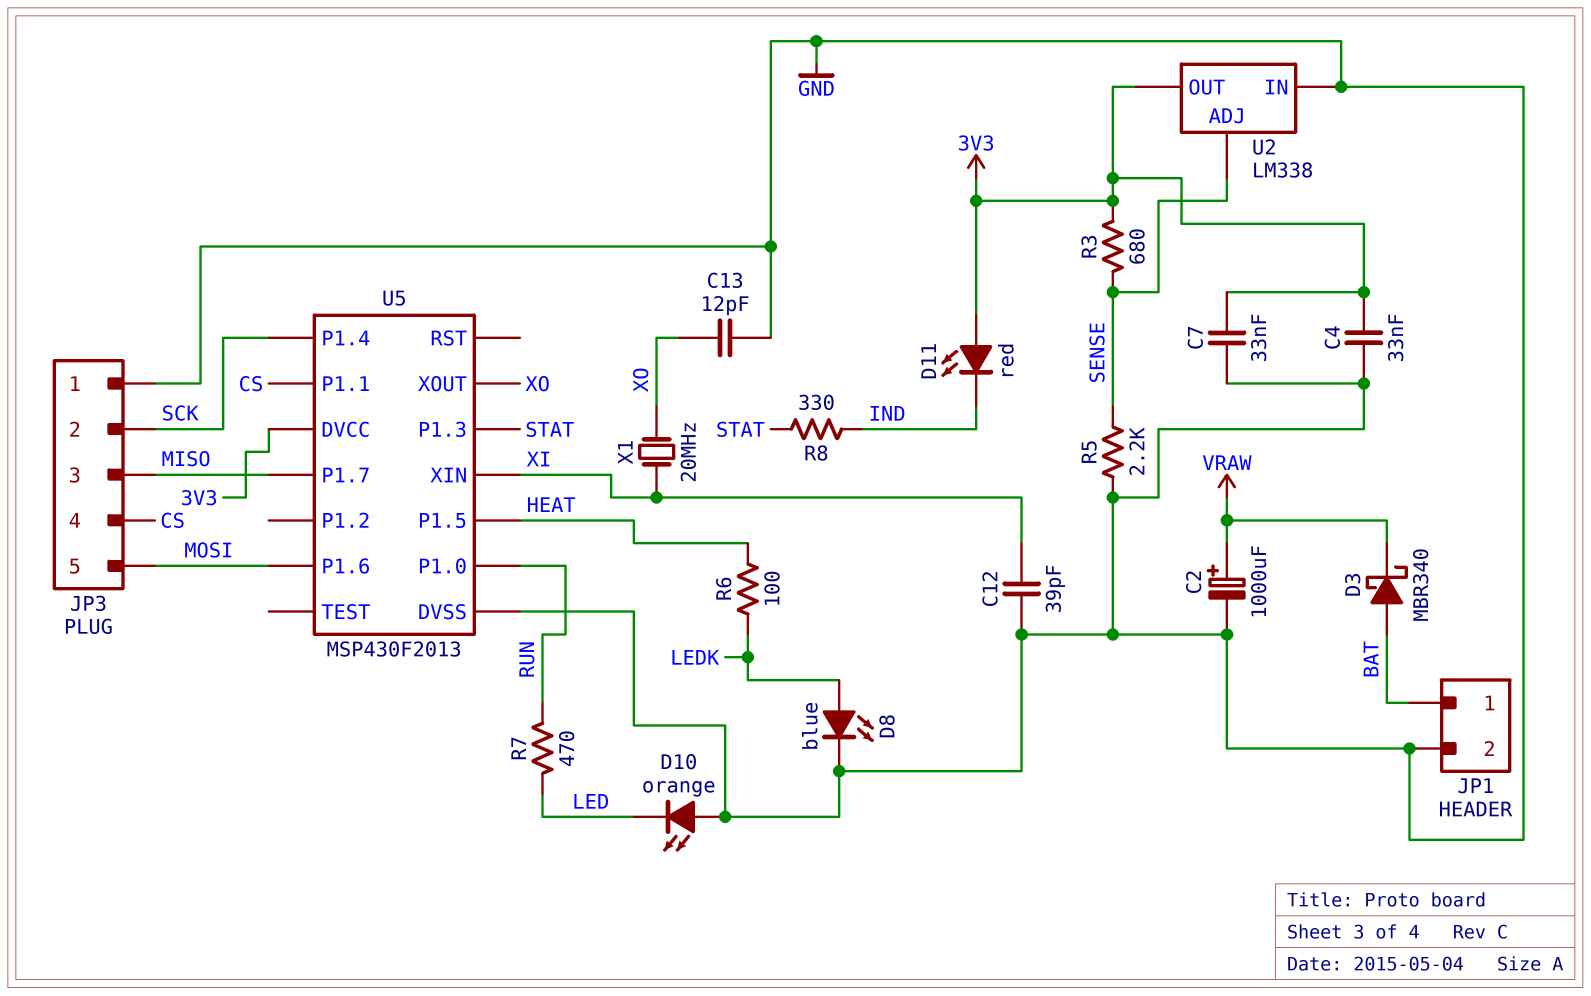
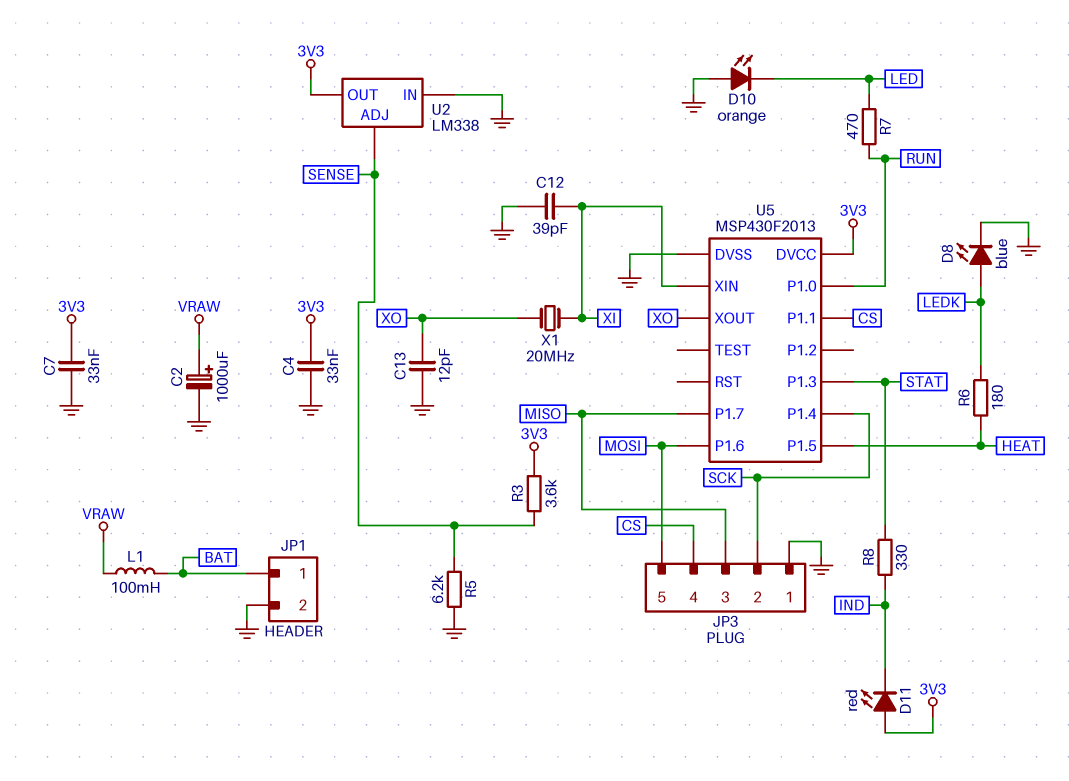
D3: schottky MBR340 (A BAT, K VRAW) -> none
L1: none -> 100mH (BAT, VRAW)
R3: 680 (3V3, SENSE) -> 3.6k (3V3, SENSE)
R5: 2.2k (GND, SENSE) -> 6.2k (GND, SENSE)
R6: 100 (HEAT, LEDK) -> 180 (HEAT, LEDK)

